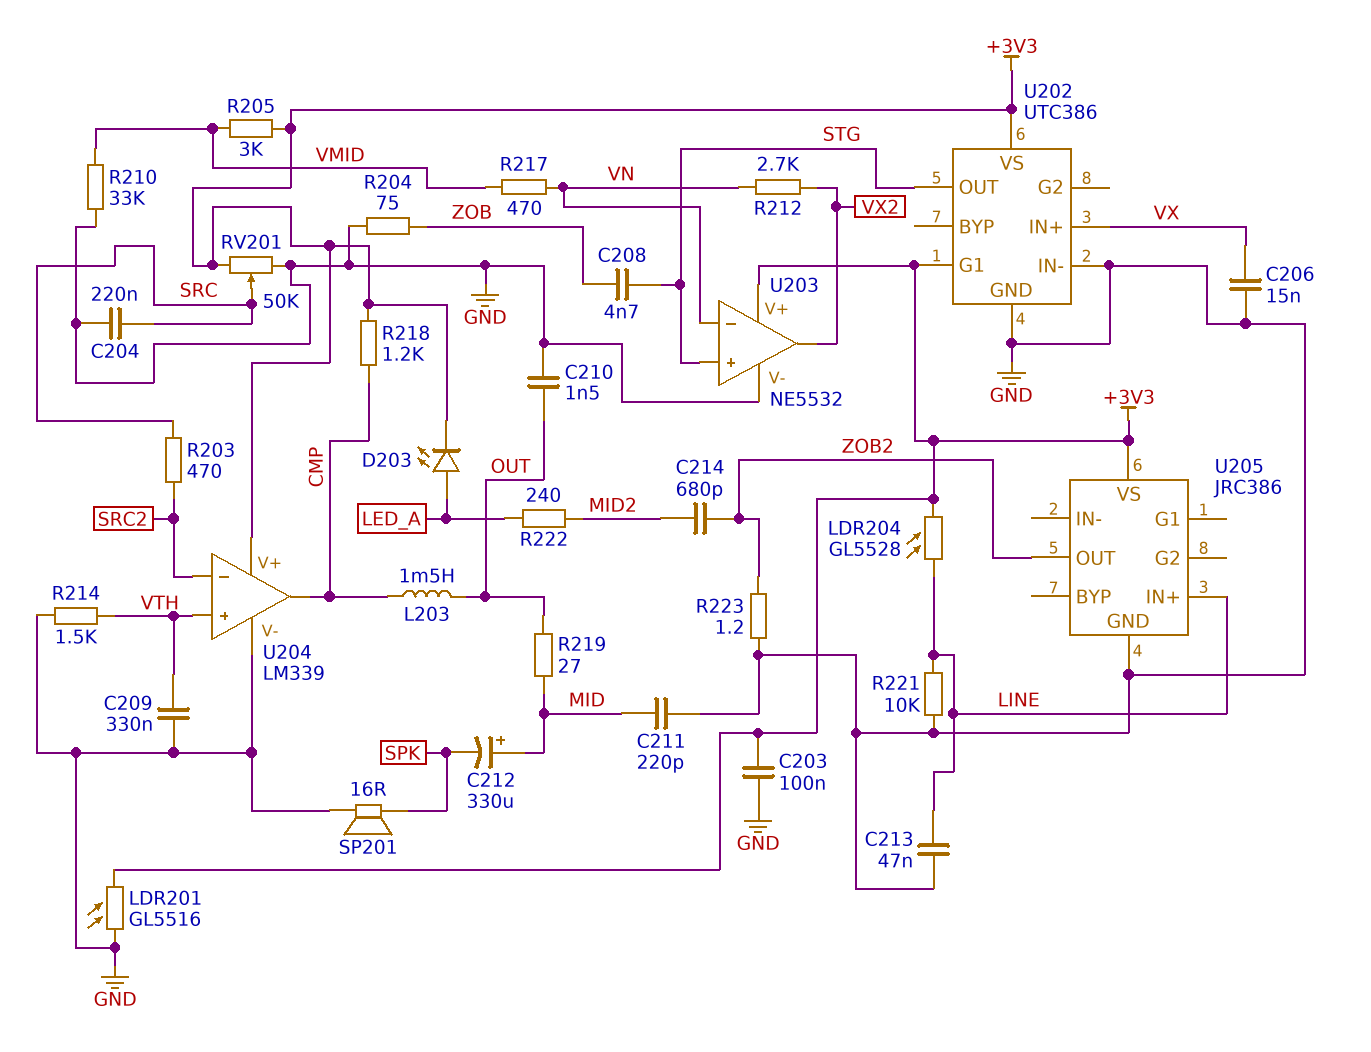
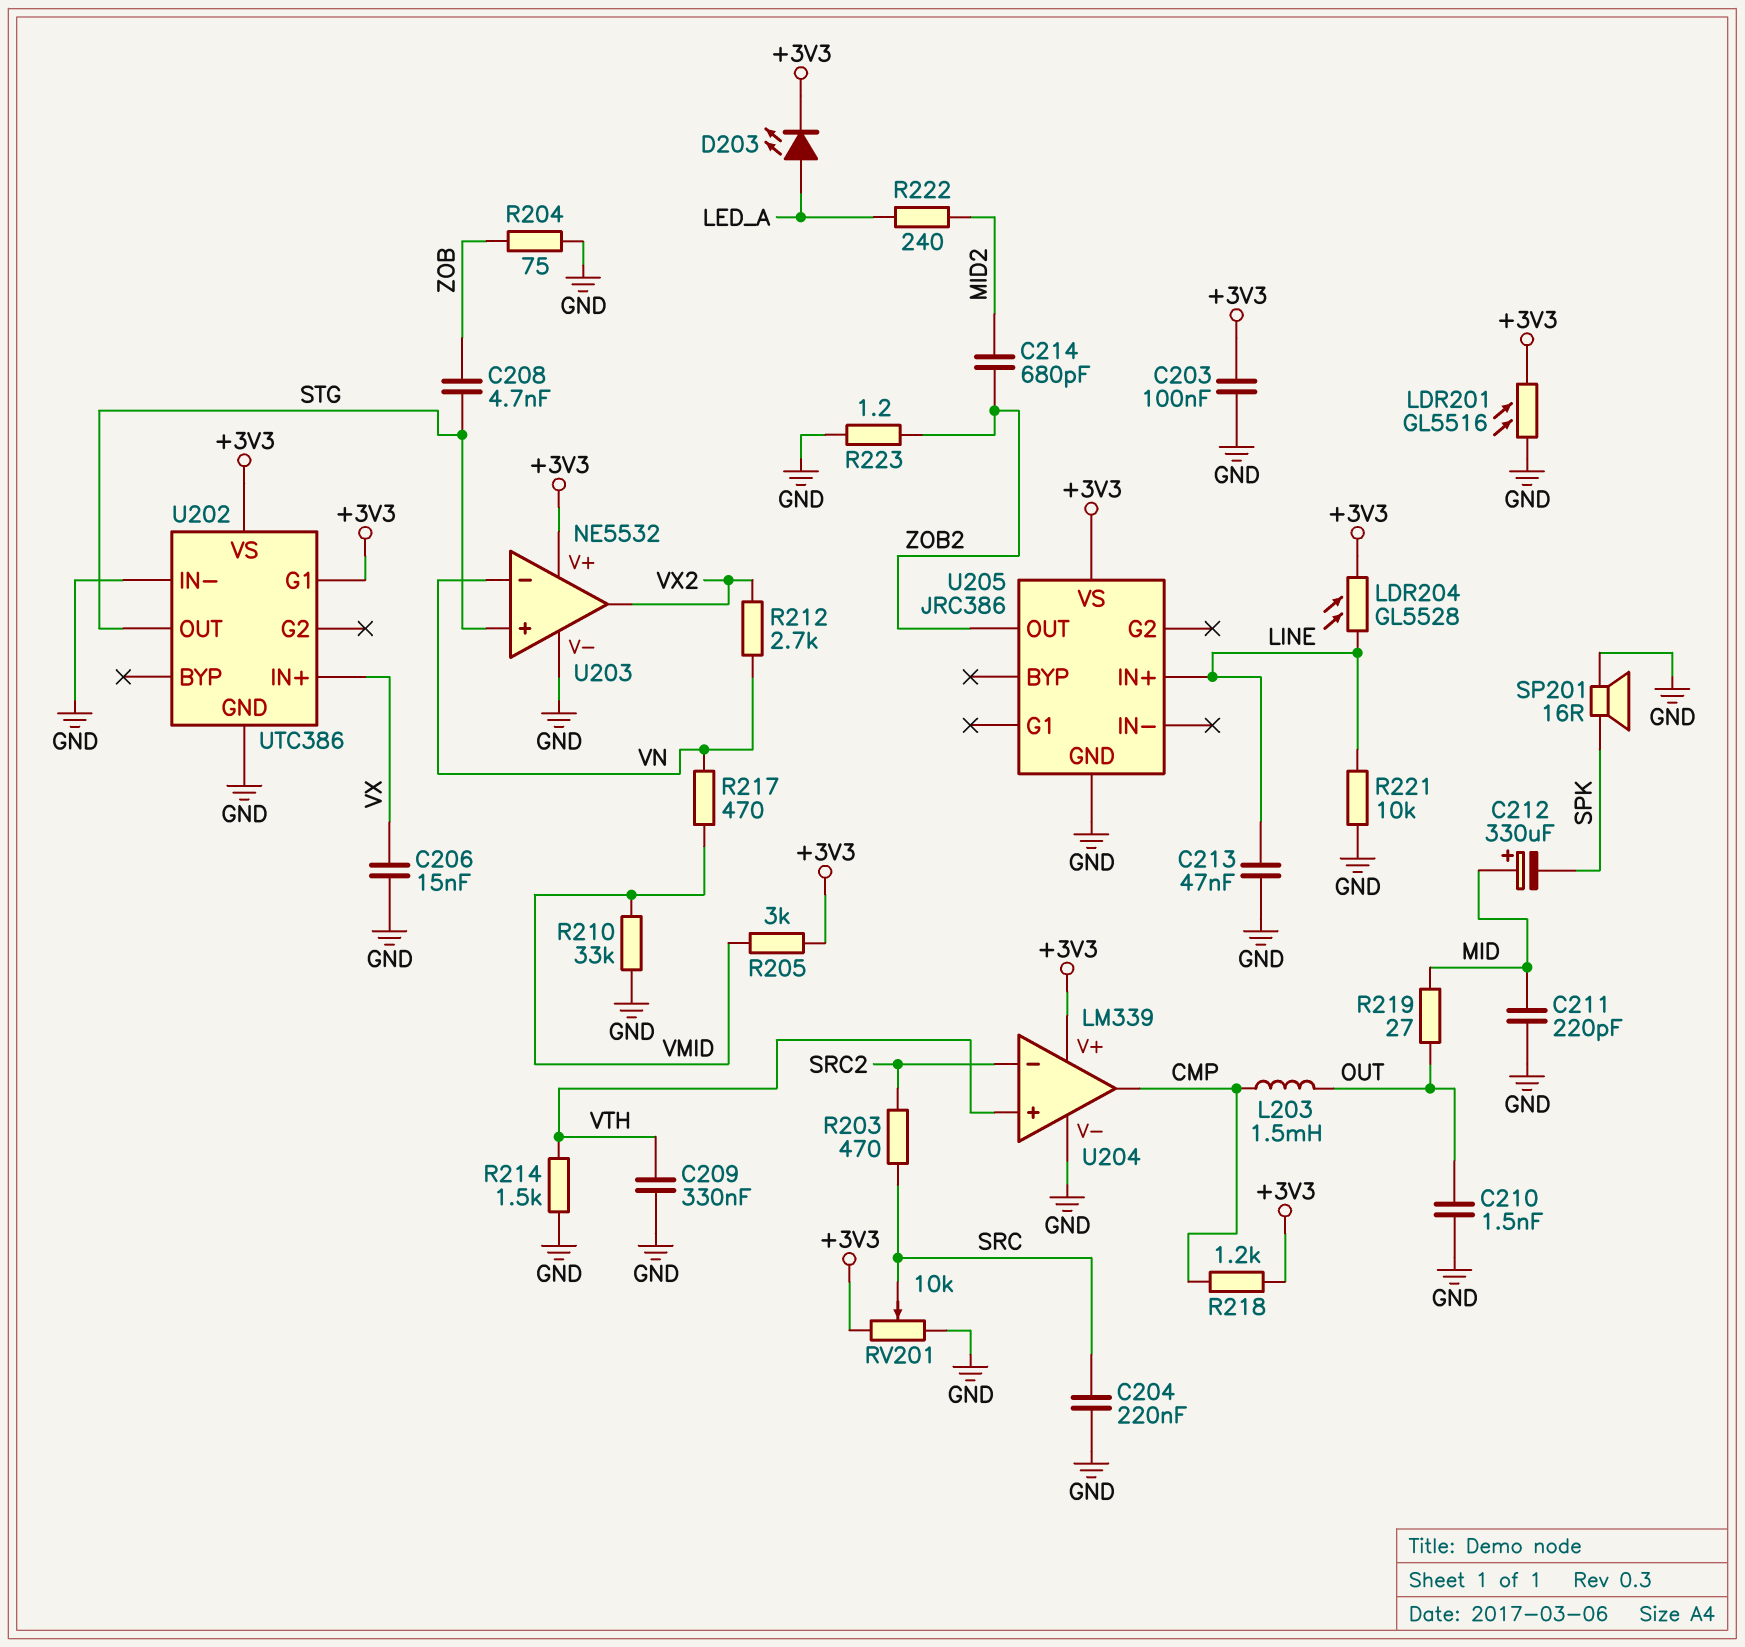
RV201: 50k (+3V3, GND, wiper SRC) -> 10k (+3V3, GND, wiper SRC)

